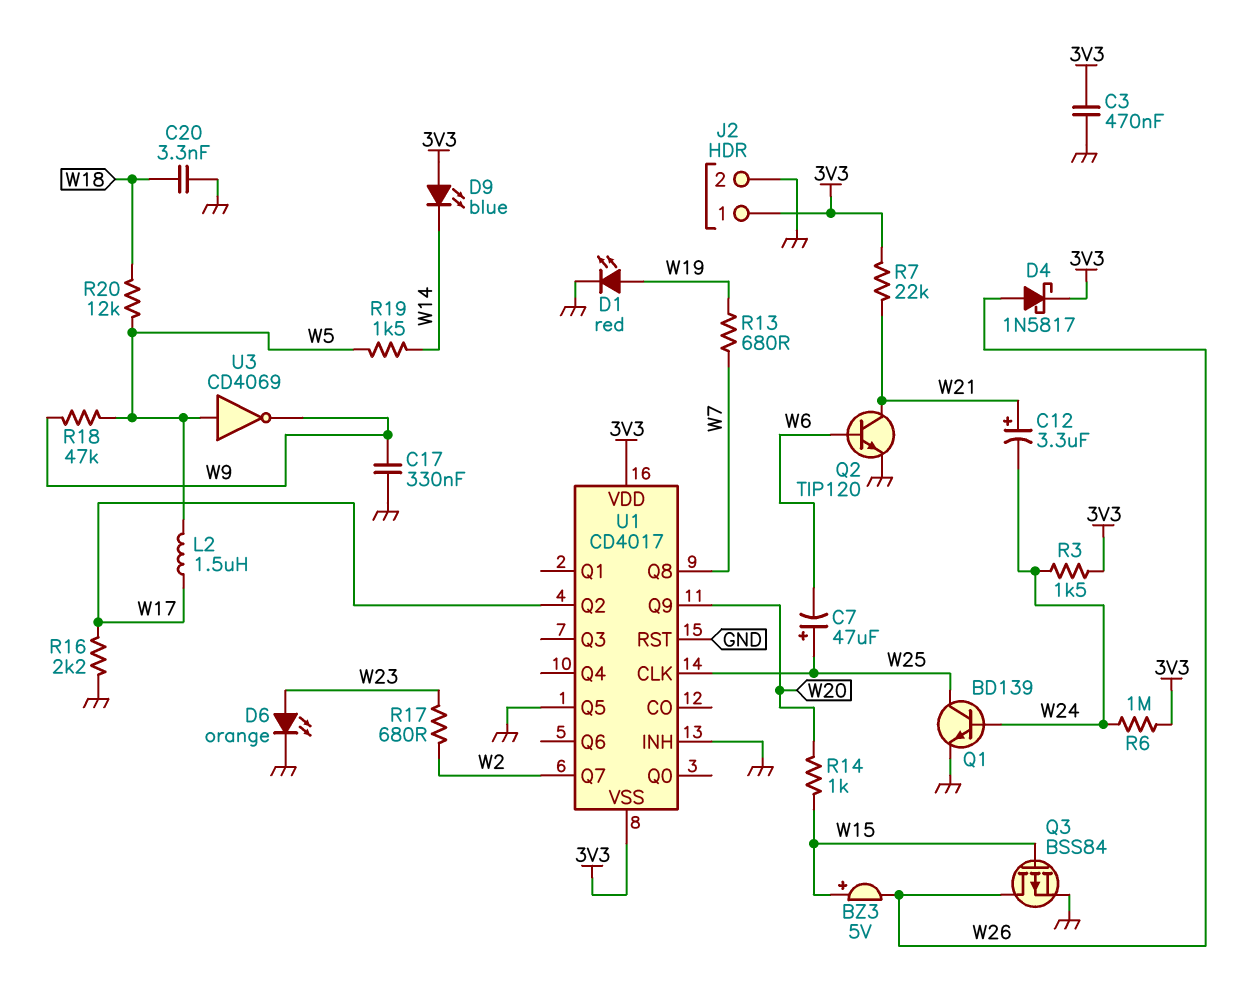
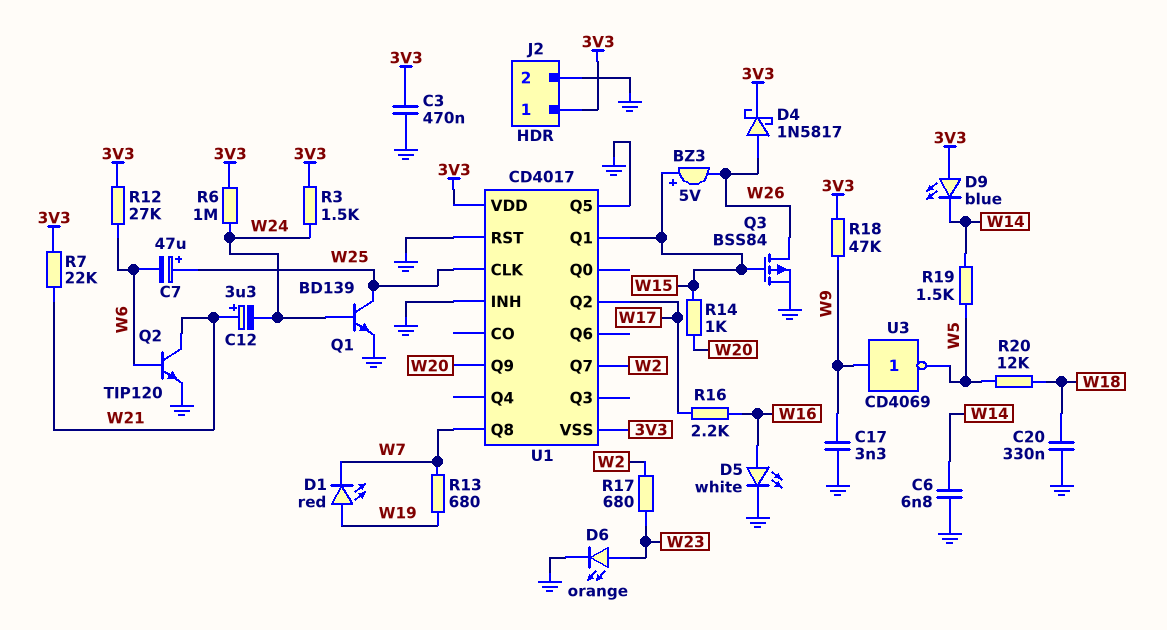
C6: none -> 6.8nF (GND, W14)
C17: 330nF (GND, W9) -> 3.3nF (GND, W9)
C20: 3.3nF (GND, W18) -> 330nF (GND, W18)
D1: LED red (A W19, K GND) -> LED red (A W19, K W7)
D5: none -> LED white (A W16, K GND)
L2: 1.5uH (W5, W17) -> none
R12: none -> 27k (3V3, W6)
R16: 2.2k (GND, W17) -> 2.2k (W16, W17)
R18: 47k (W5, W9) -> 47k (3V3, W9)
U1 pin Q1: none -> W15
U3: NOT CD4069 (in W5, out W9) -> NOT CD4069 (in W9, out W5)

